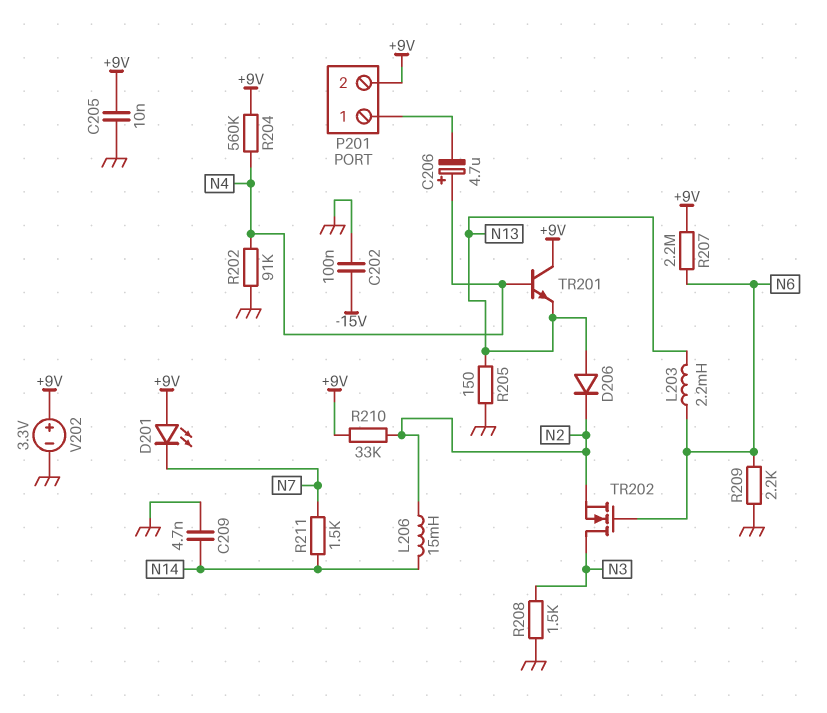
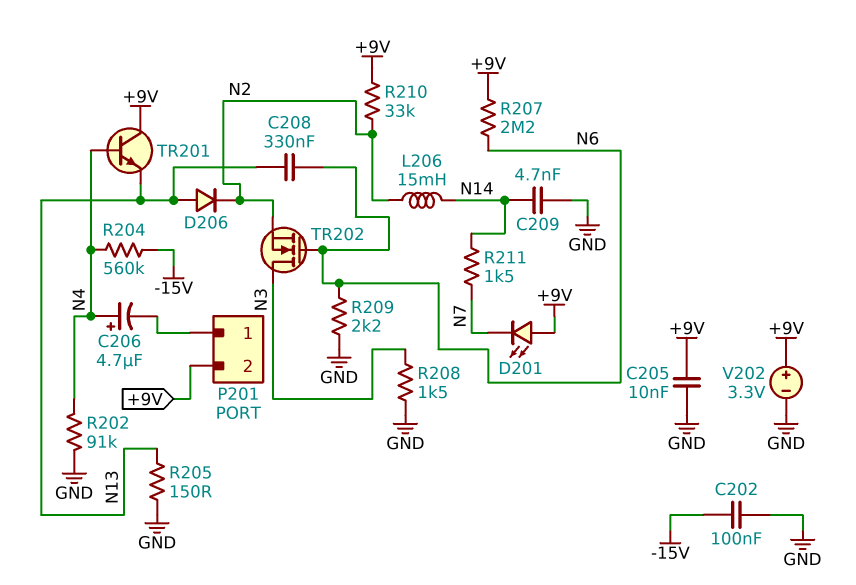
C208: none -> 330nF (N6, N13)
L203: 2.2mH (N6, N13) -> none
R204: 560k (+9V, N4) -> 560k (-15V, N4)

